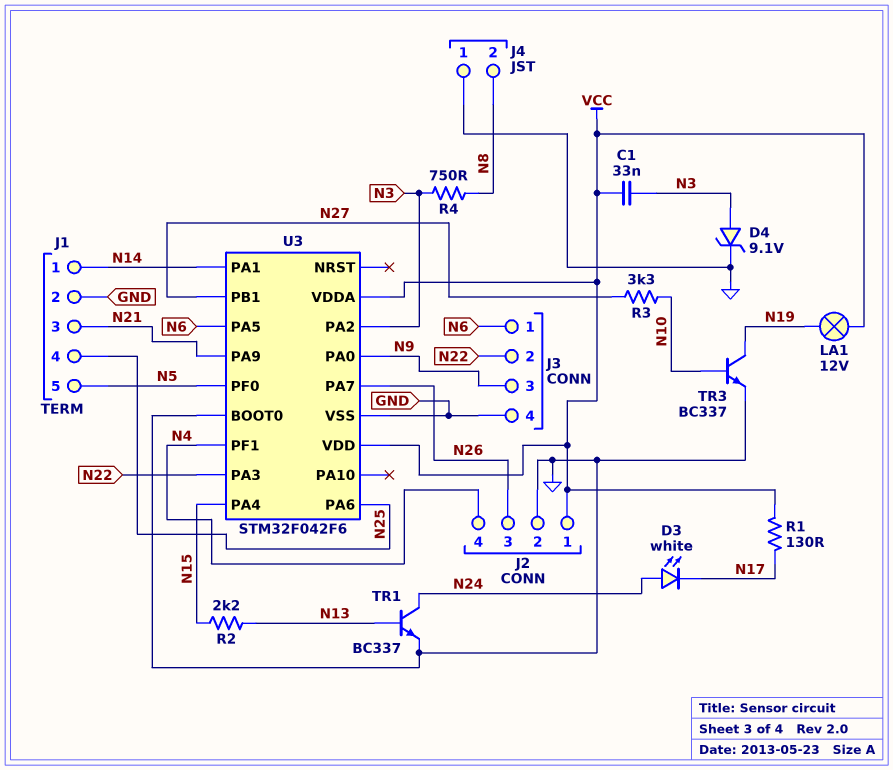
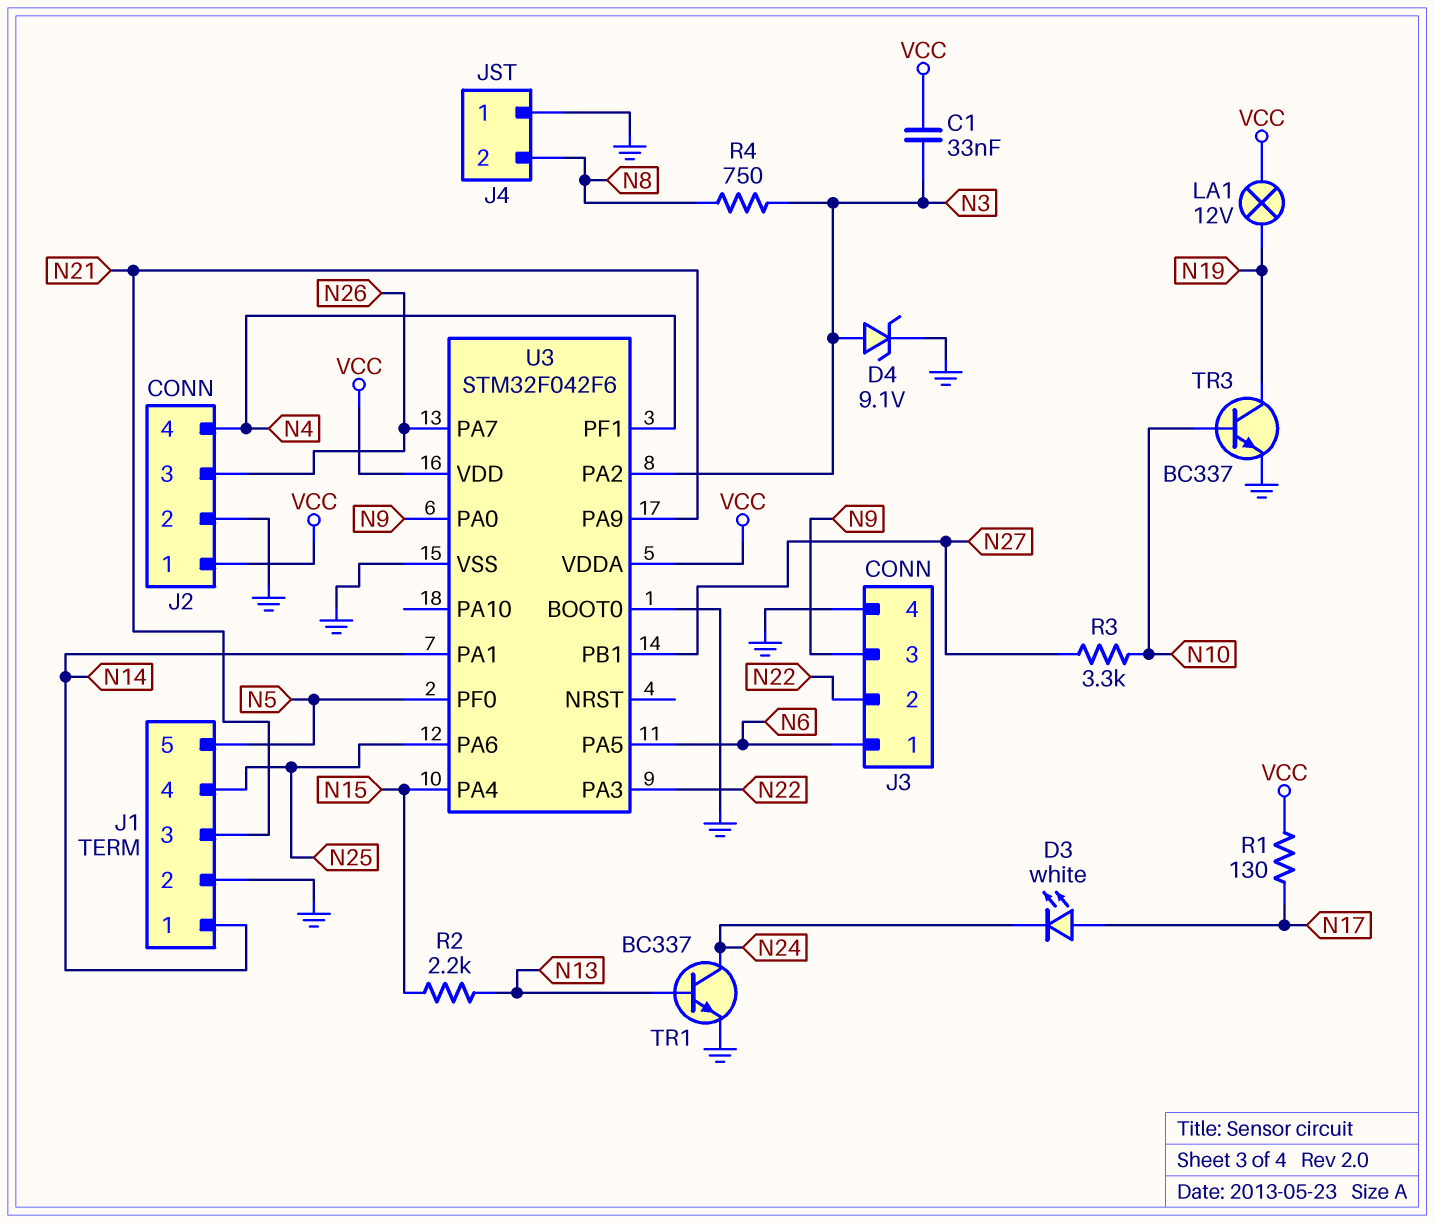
D3: LED white (A N24, K N17) -> LED white (A N17, K N24)

